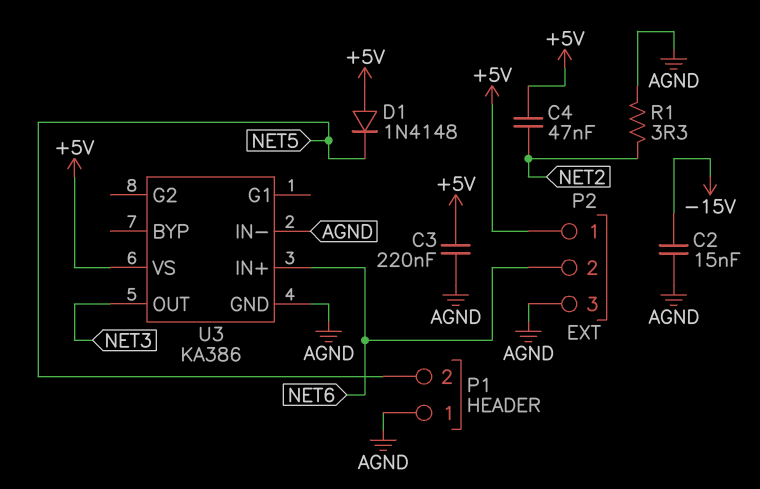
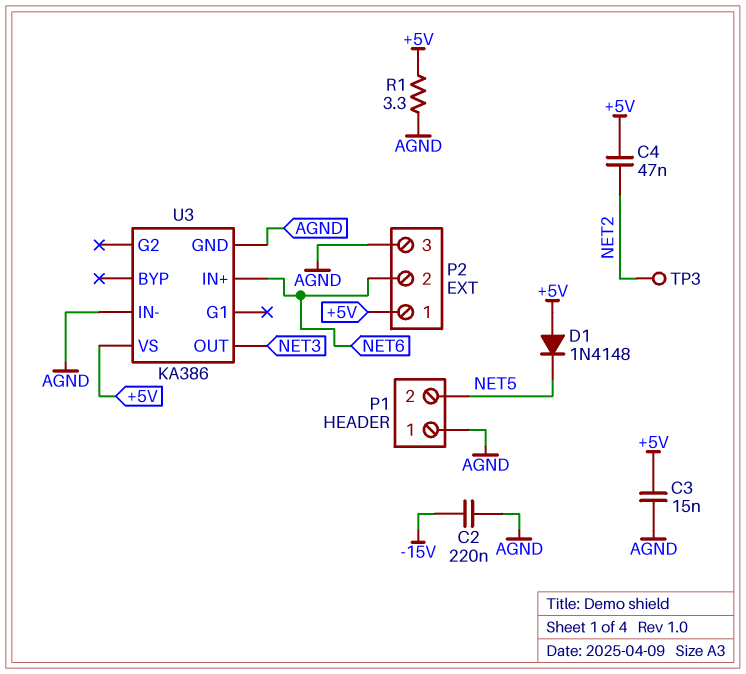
C2: 15nF (-15V, AGND) -> 220nF (-15V, AGND)
C3: 220nF (+5V, AGND) -> 15nF (+5V, AGND)
R1: 3.3 (AGND, NET2) -> 3.3 (+5V, AGND)
TP3: none -> test point (NET2)

